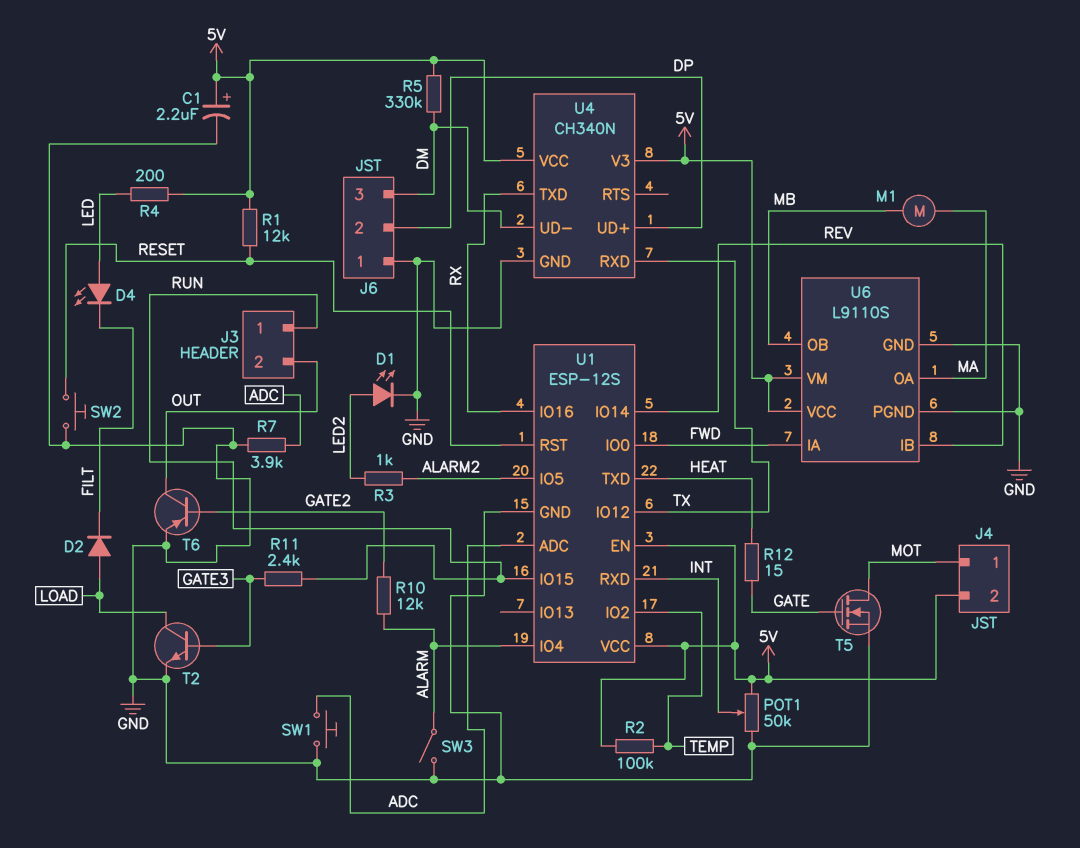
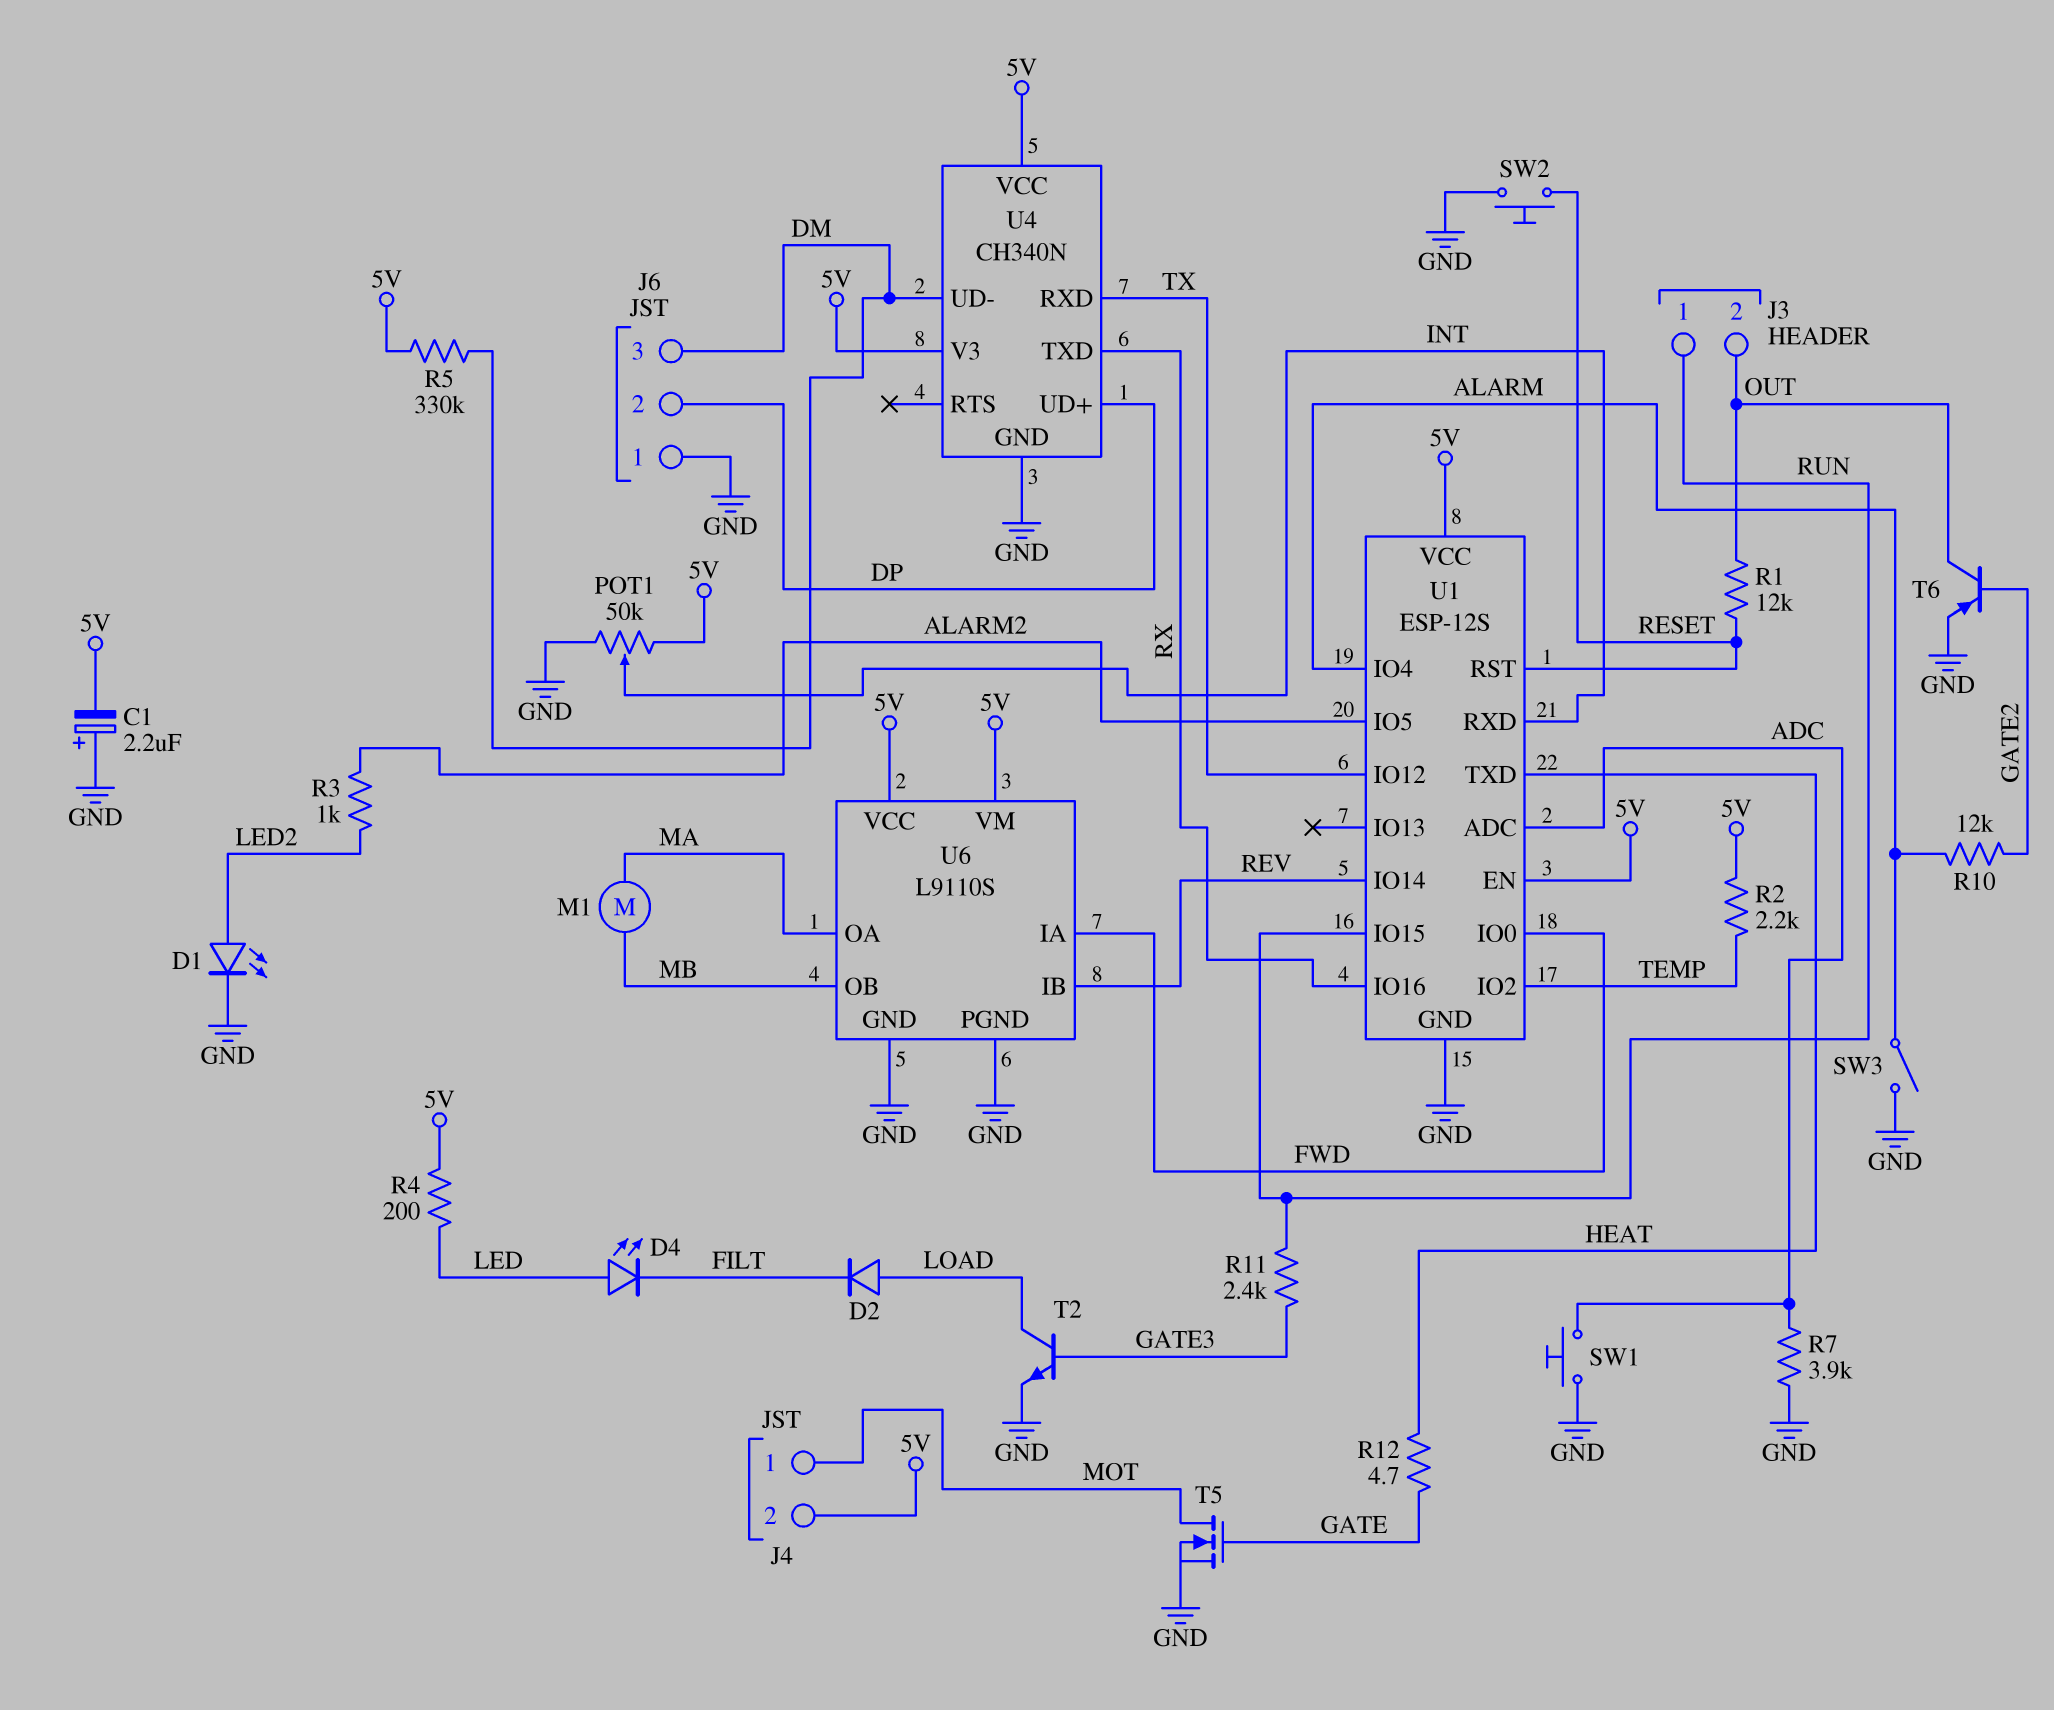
C1: 2.2uF (plus 5V, minus GND) -> 2.2uF (plus GND, minus 5V)
R1: 12k (5V, RESET) -> 12k (OUT, RESET)
R2: 100k (5V, TEMP) -> 2.2k (5V, TEMP)
R12: 15 (GATE, HEAT) -> 4.7 (GATE, HEAT)

